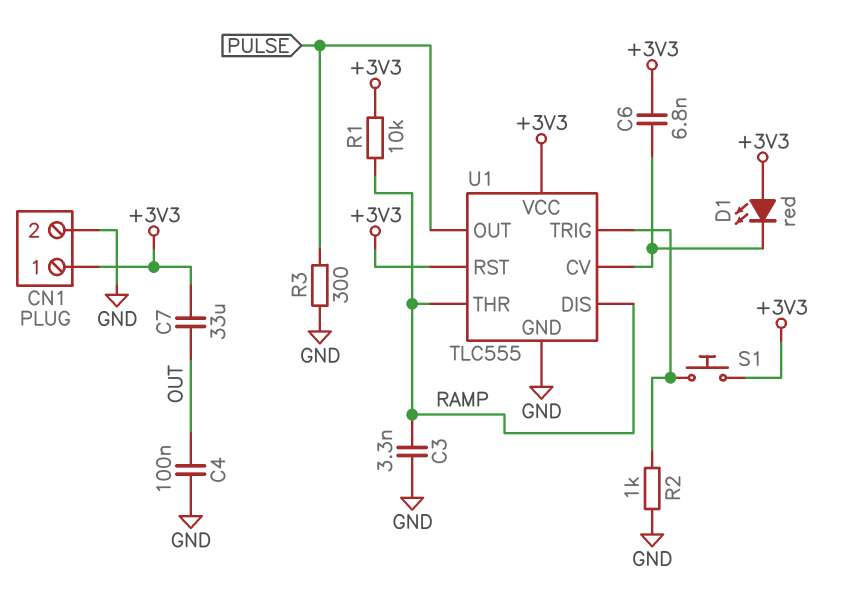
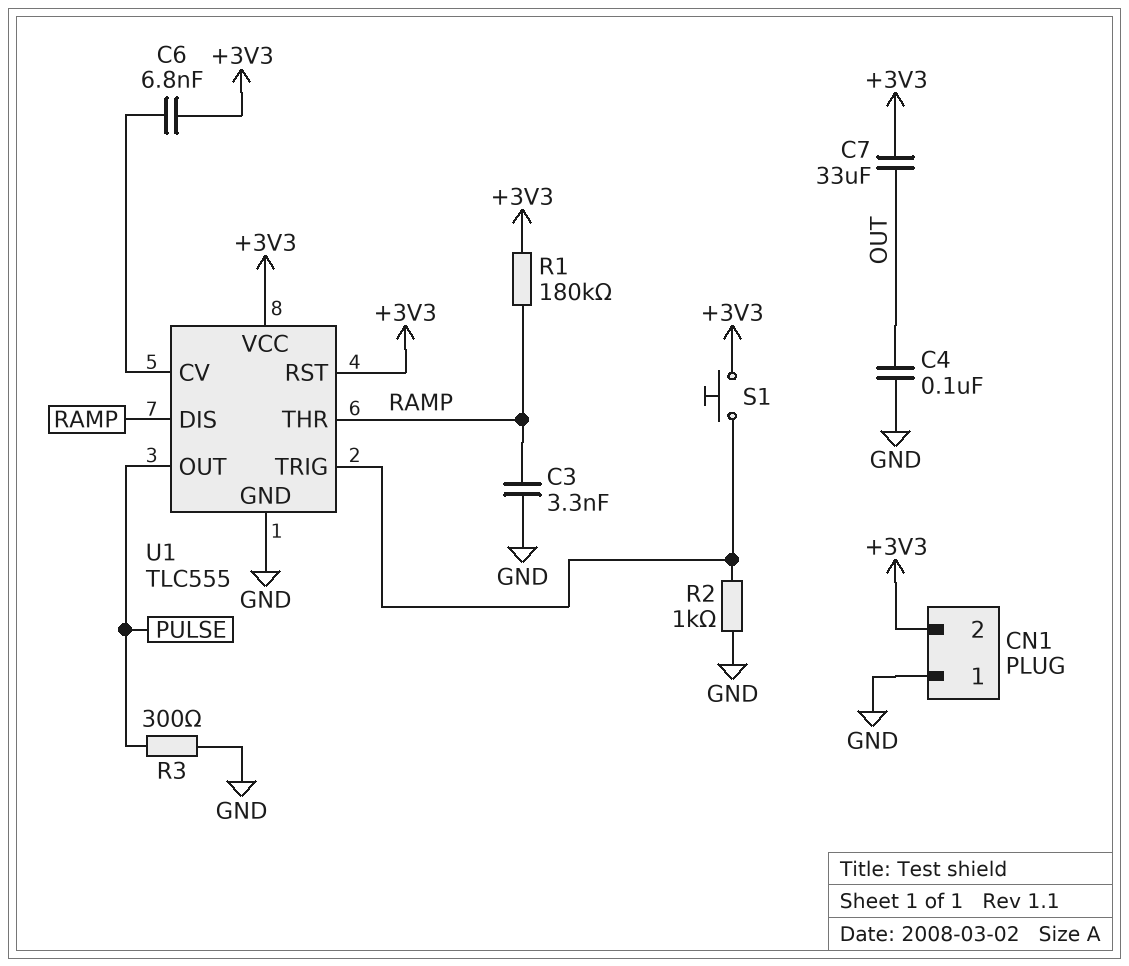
CN1 pin 1: +3V3 -> GND
CN1 pin 2: GND -> +3V3
D1: LED red (A +3V3, K U1/CV) -> none
R1: 10k (+3V3, RAMP) -> 180k (+3V3, RAMP)

